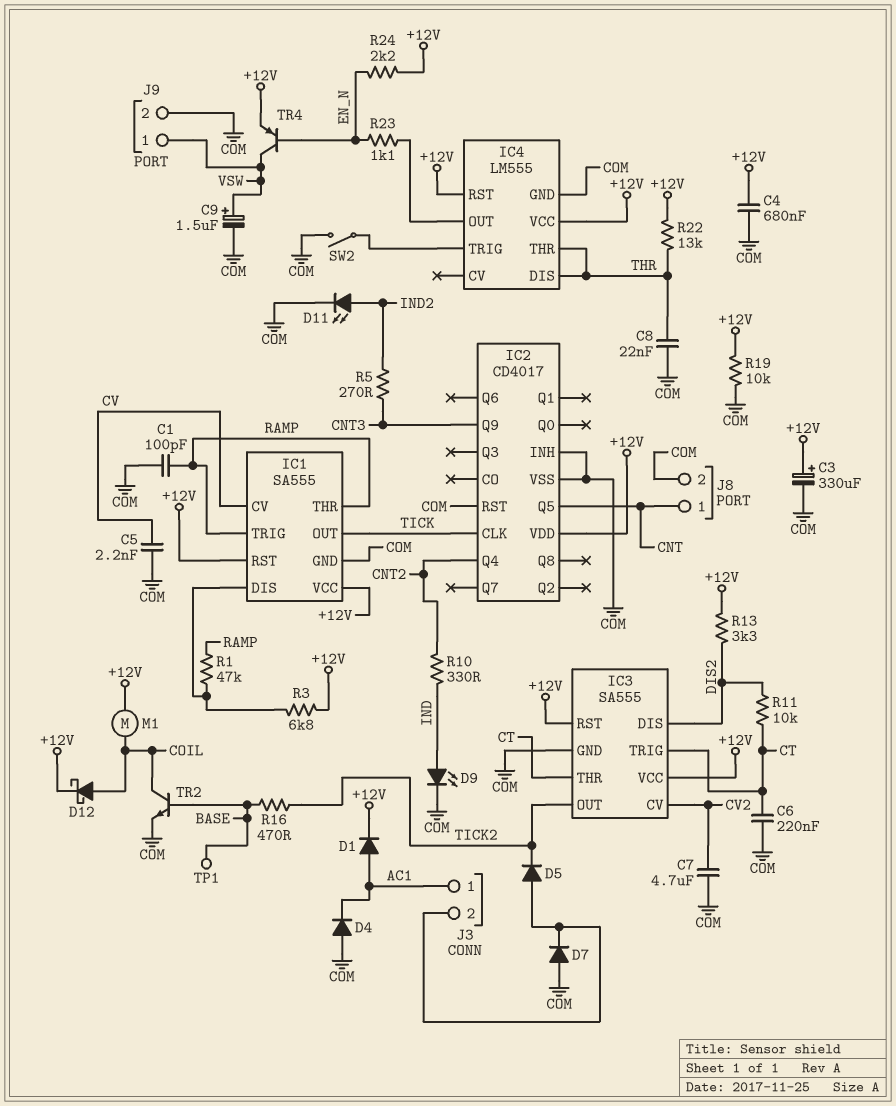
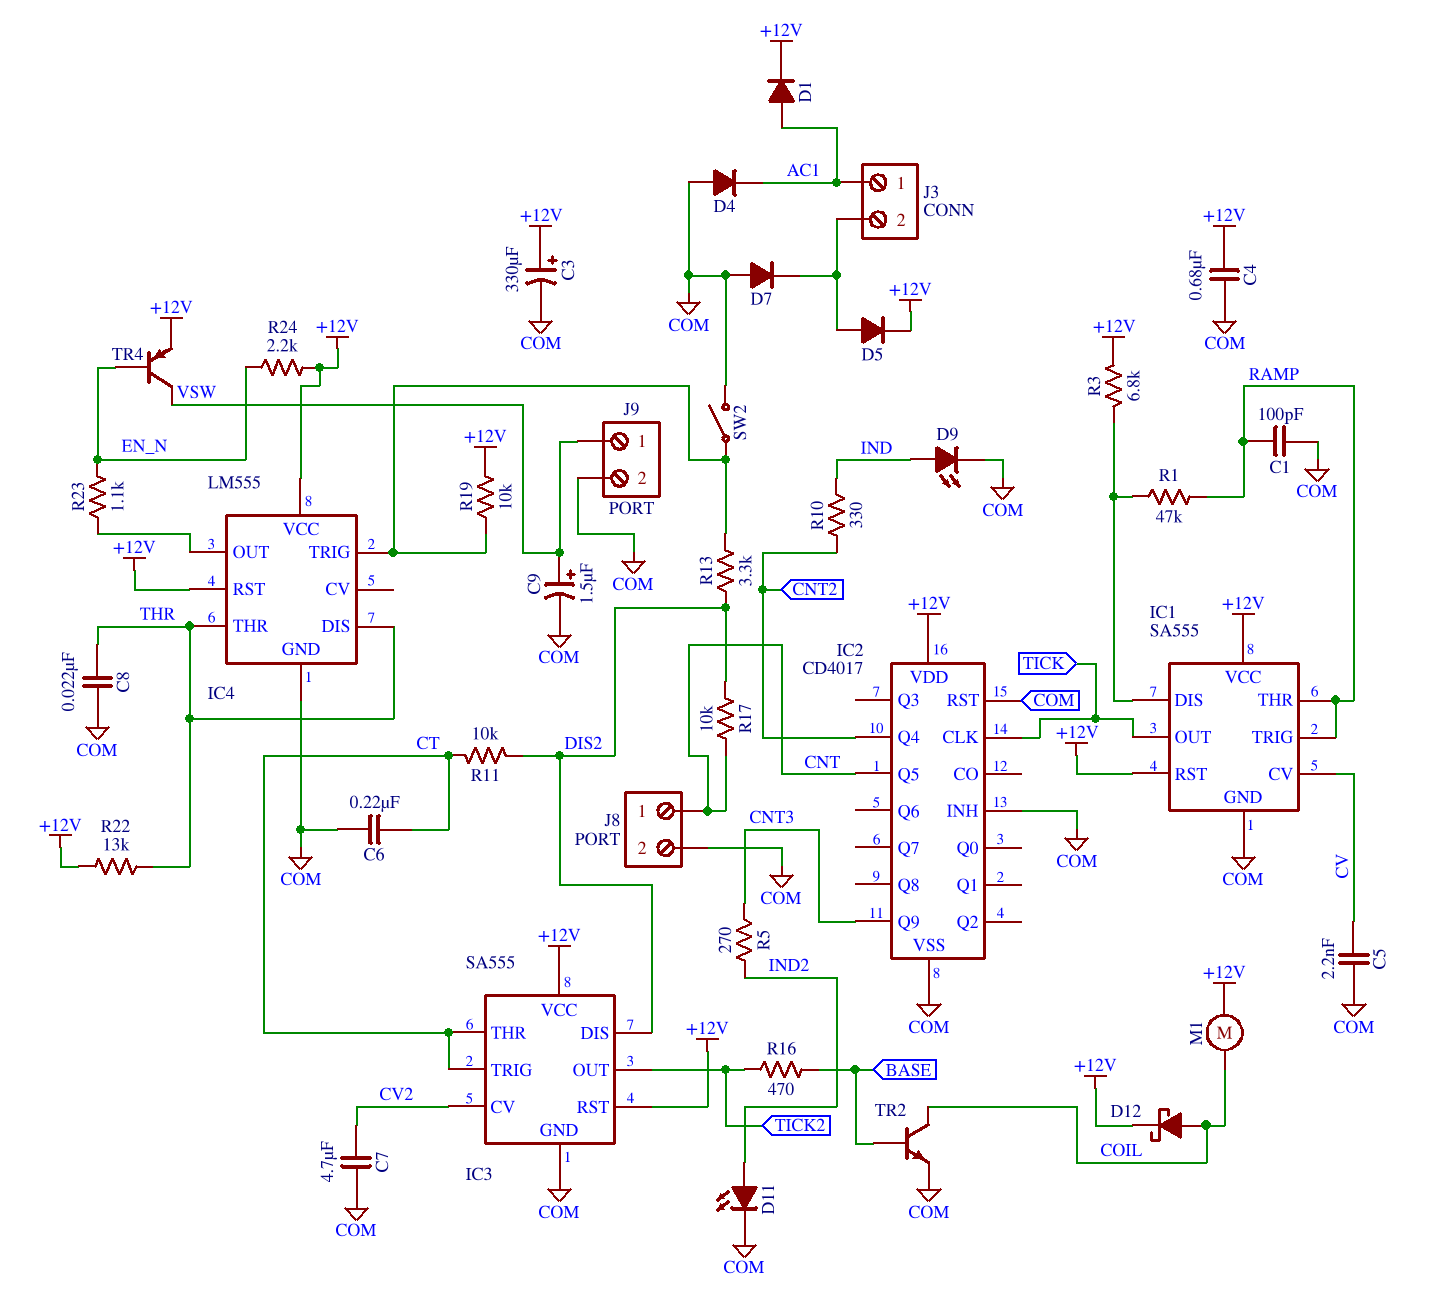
D5: diode (A J3/2, K TICK2) -> diode (A J3/2, K +12V)
R13: 3.3k (+12V, DIS2) -> 3.3k (DIS2, IC4/TRIG)
R17: none -> 10k (CNT, DIS2)
R19: 10k (+12V, COM) -> 10k (+12V, IC4/TRIG)
TP1: test point (BASE) -> none

